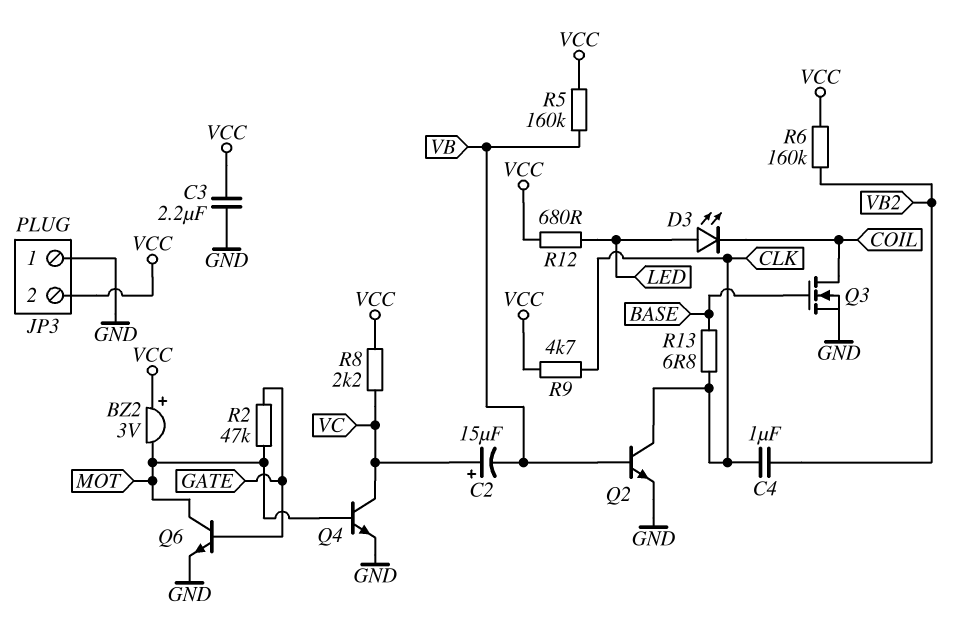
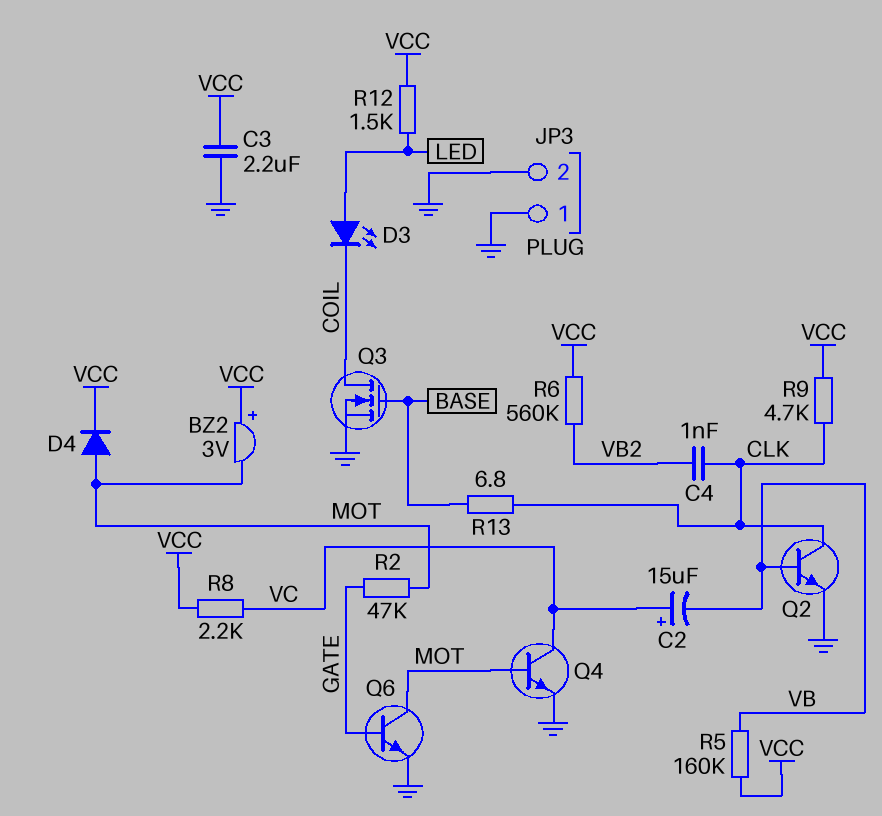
C4: 1uF (CLK, VB2) -> 1nF (CLK, VB2)
D4: none -> diode (A MOT, K VCC)
JP3 pin 2: VCC -> GND
R6: 160k (VB2, VCC) -> 560k (VB2, VCC)
R12: 680 (LED, VCC) -> 1.5k (LED, VCC)

